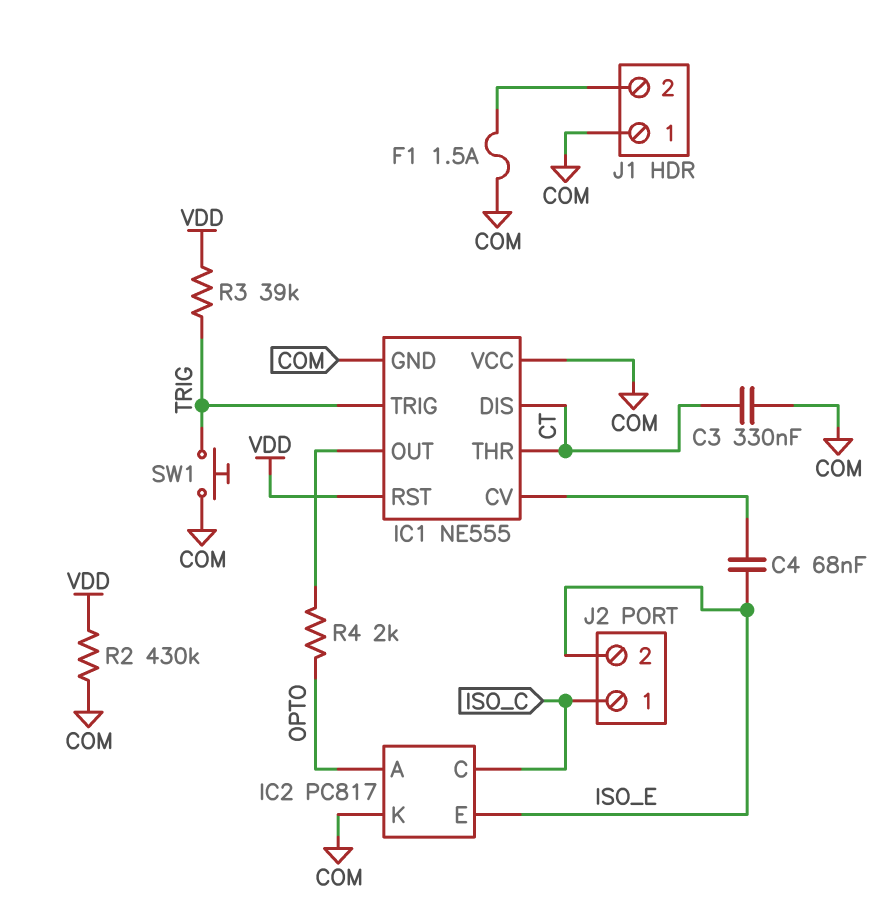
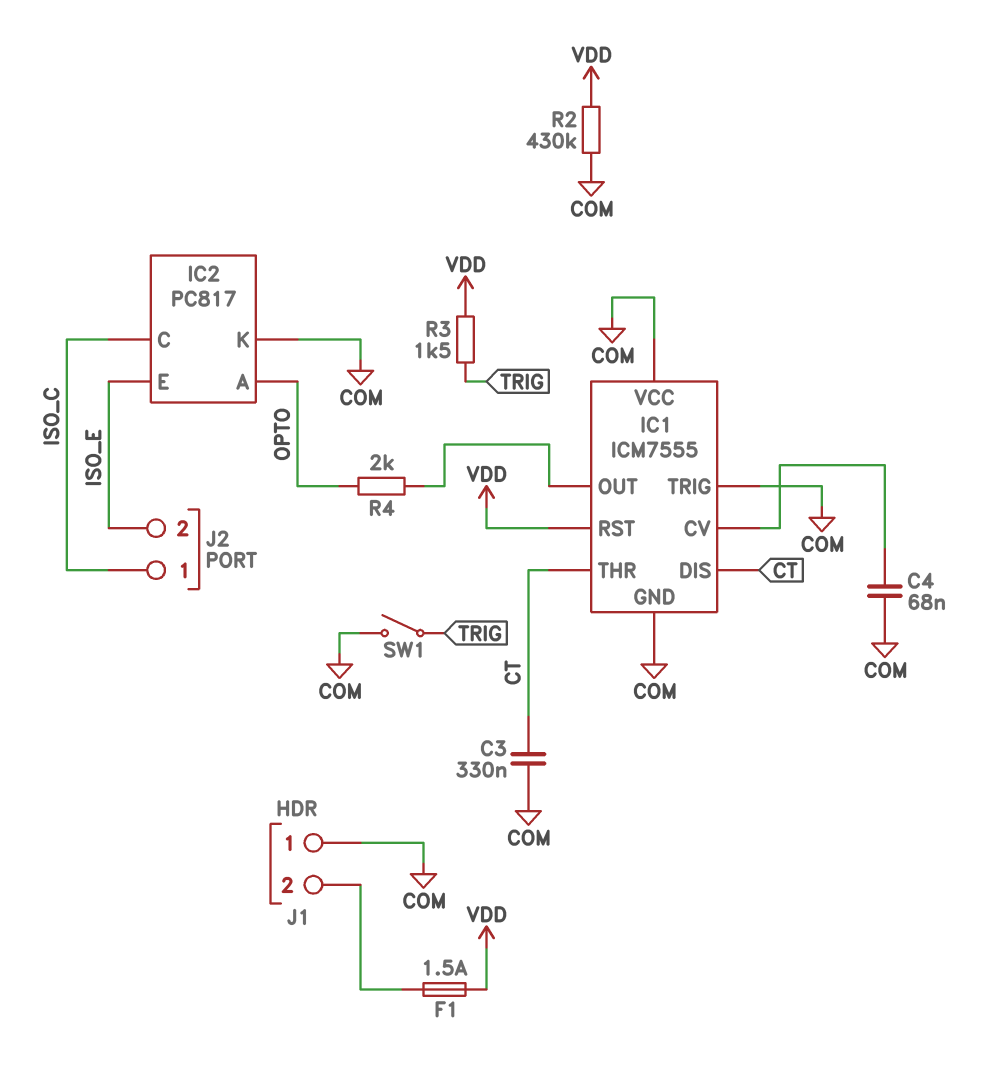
C4: 68nF (IC1/CV, ISO_E) -> 68nF (COM, IC1/CV)
F1: 1.5A (COM, J1/2) -> 1.5A (J1/2, VDD)
IC1: NE555 -> ICM7555
IC1 pin TRIG: TRIG -> COM
R3: 39k (TRIG, VDD) -> 1.5k (TRIG, VDD)
SW1: button (COM, TRIG) -> switch (COM, TRIG)

